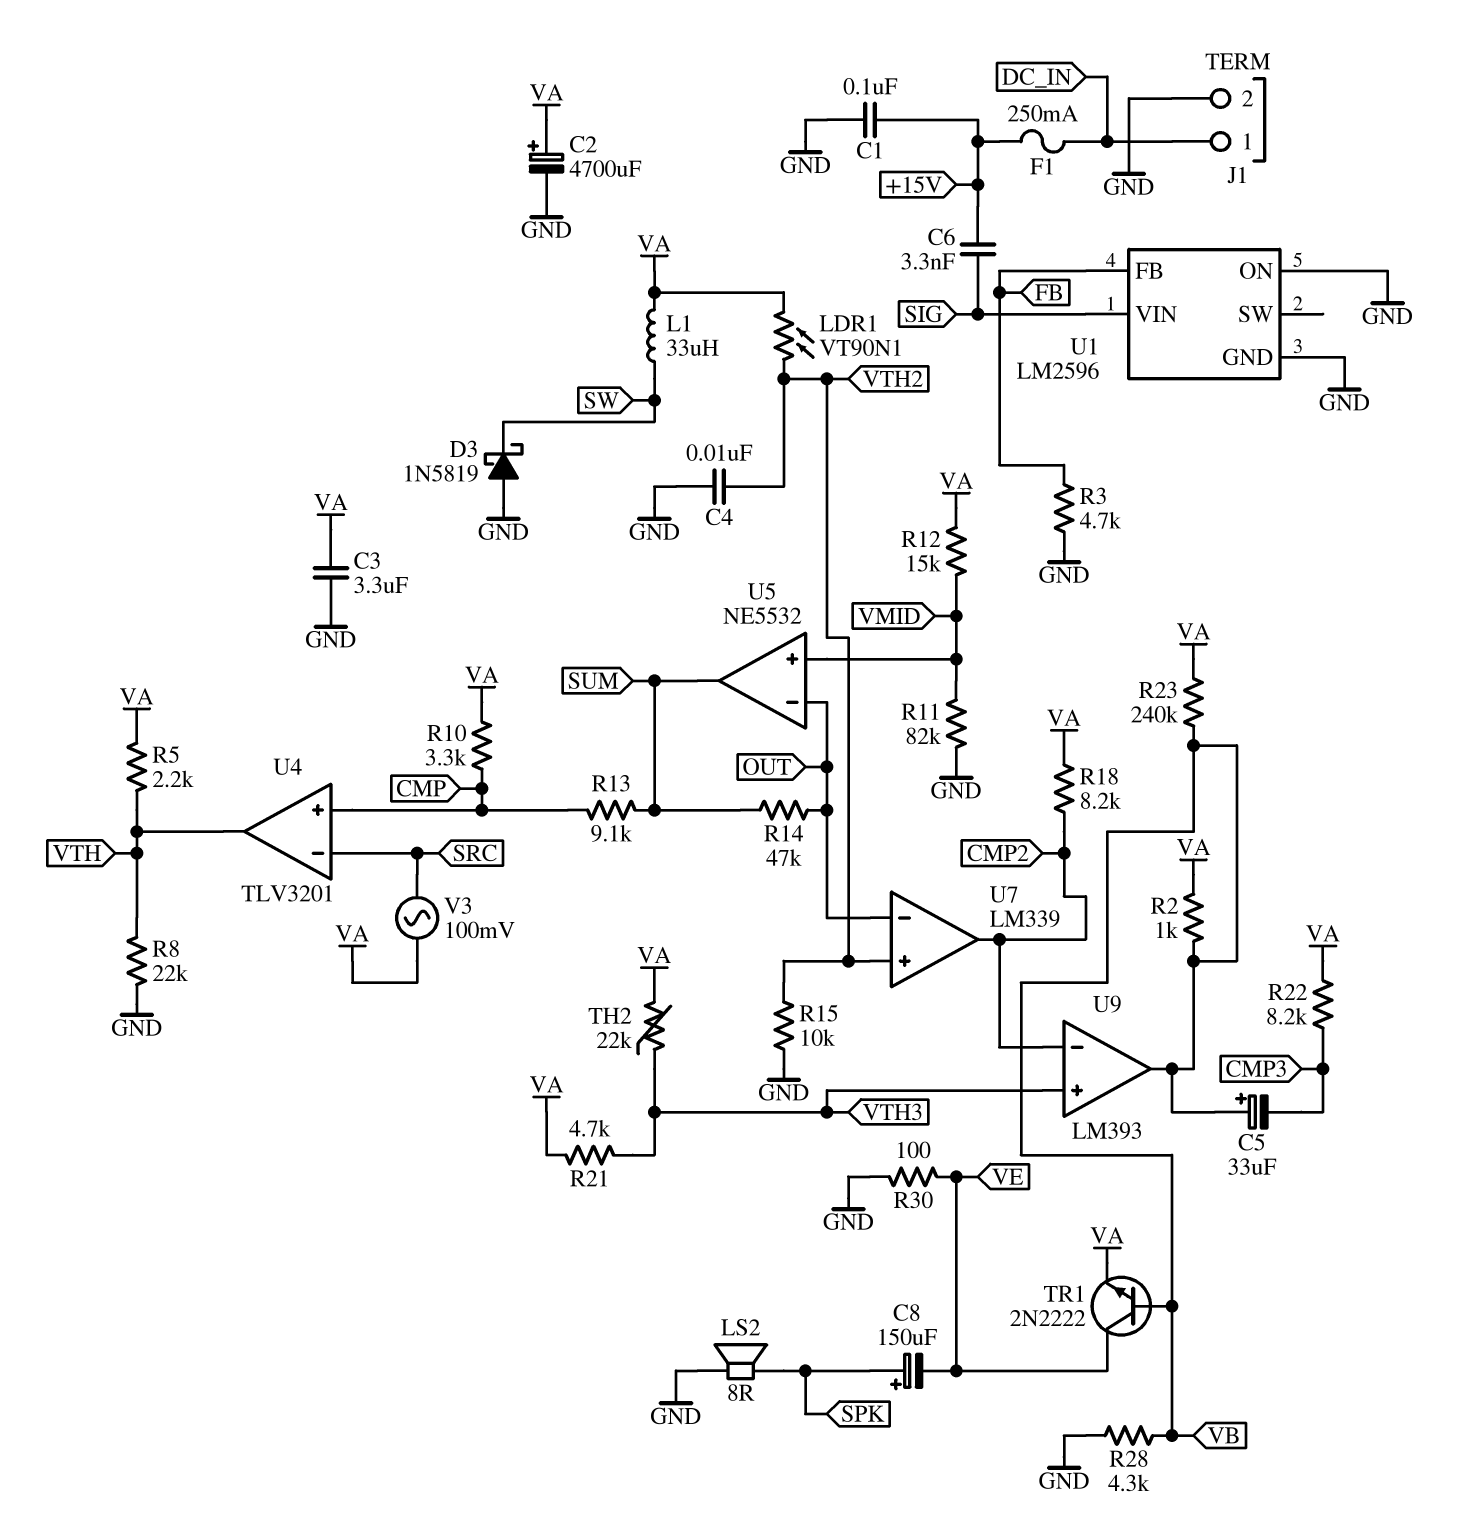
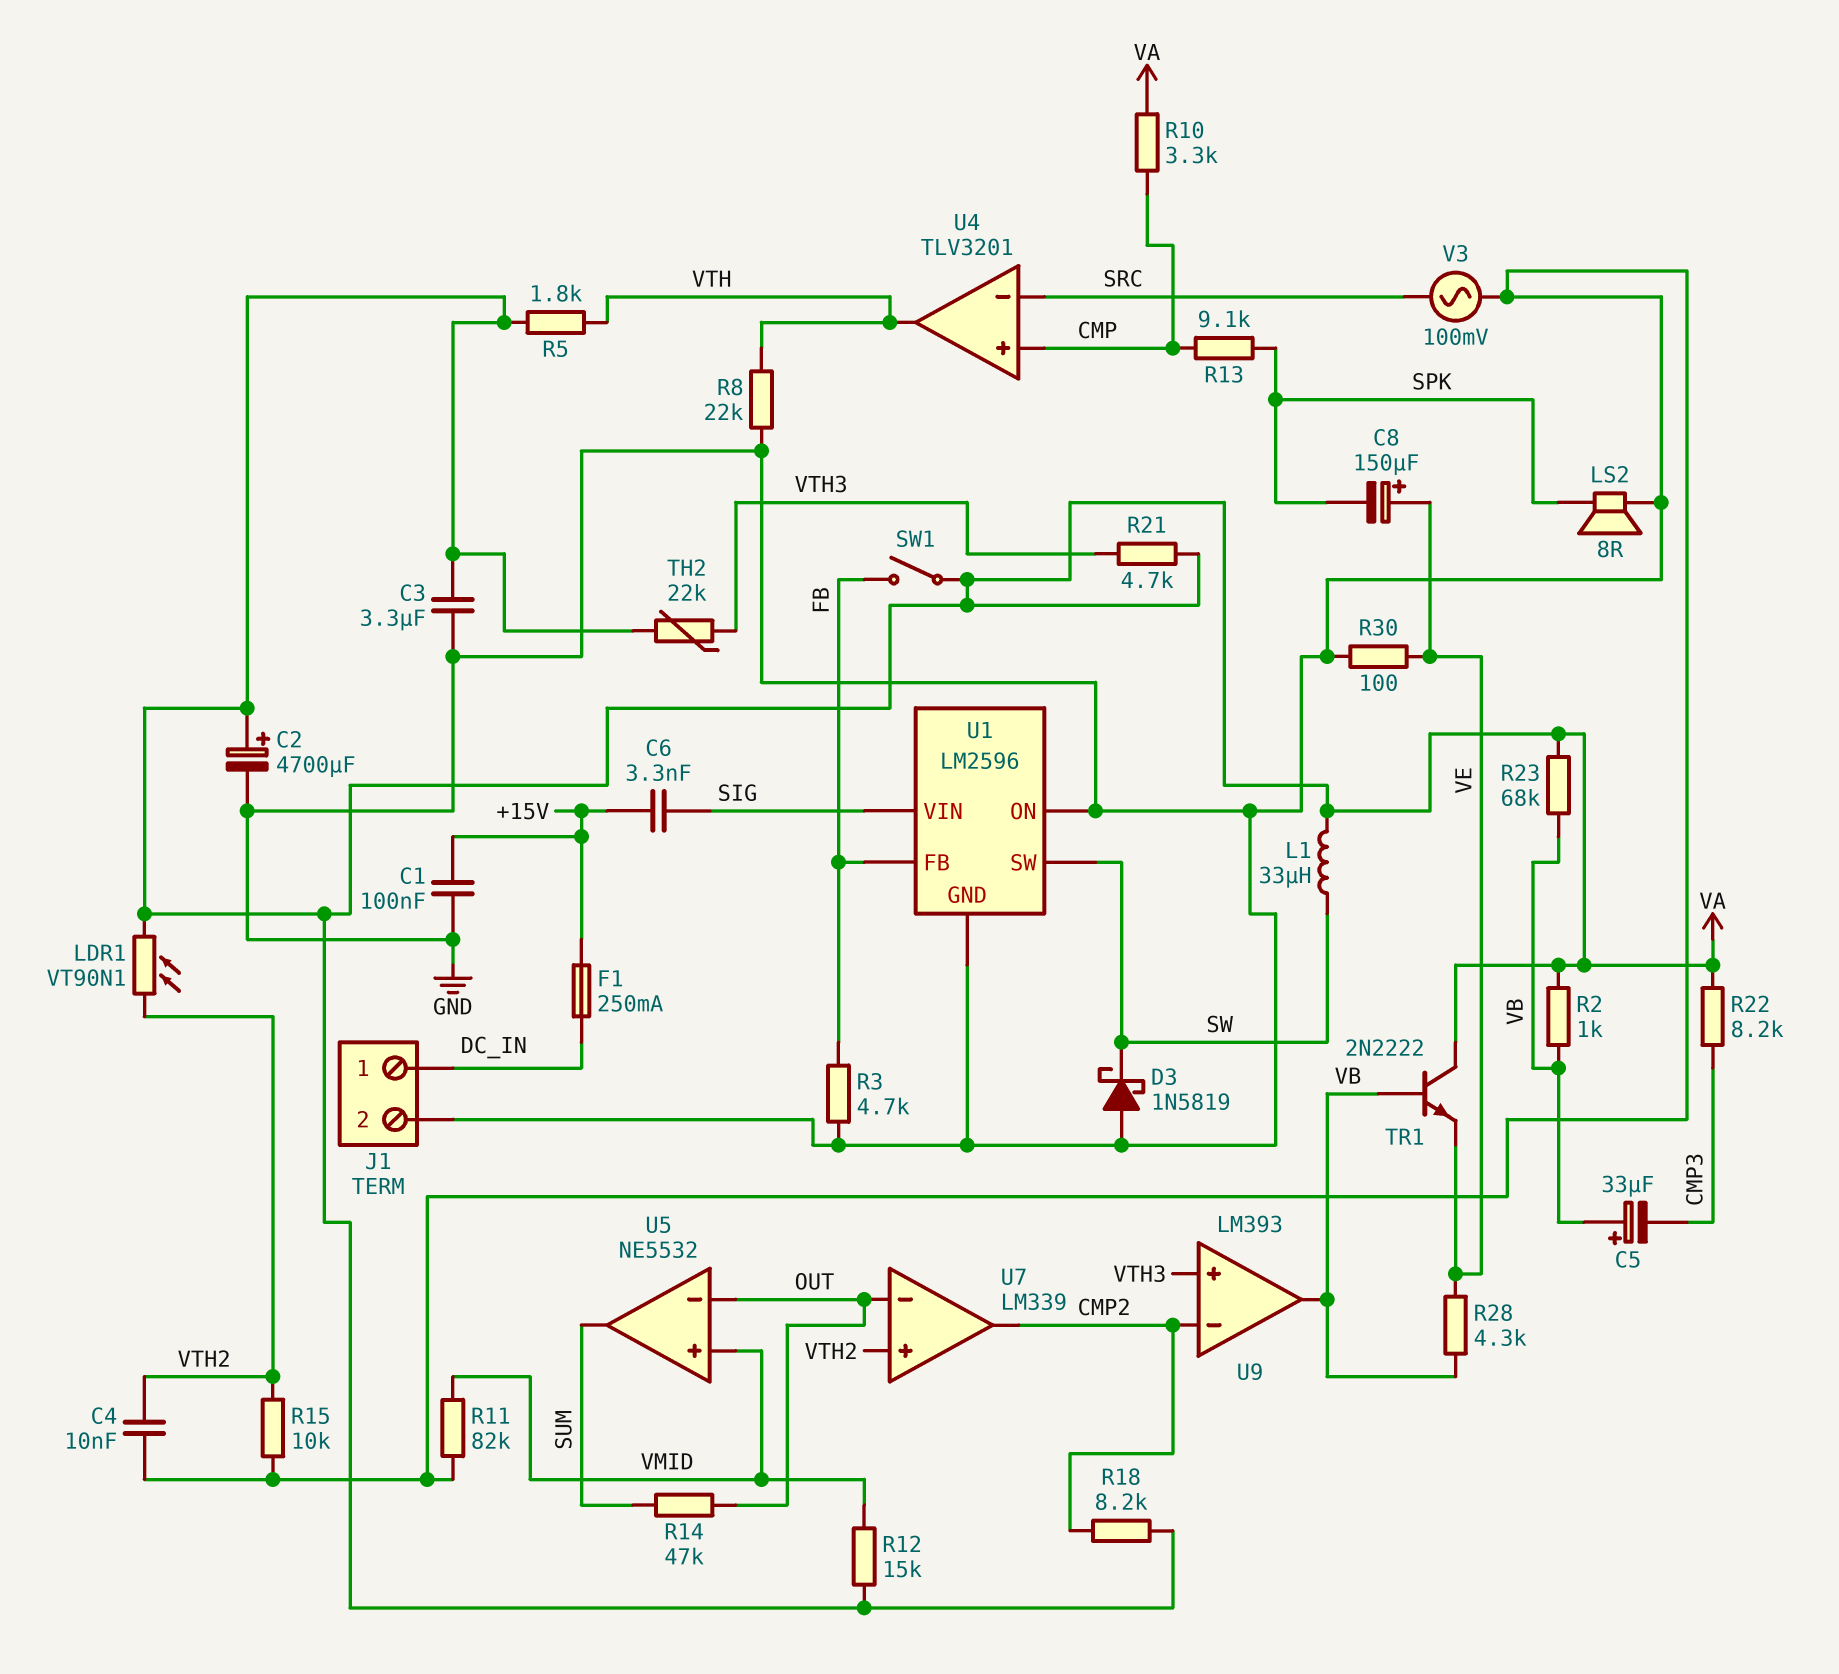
C8: 150uF (plus SPK, minus VE) -> 150uF (plus VE, minus SPK)
R5: 2.2k (VA, VTH) -> 1.8k (VA, VTH)
R13: 9.1k (CMP, SUM) -> 9.1k (CMP, SPK)
R23: 240k (VA, VB) -> 68k (VA, VB)
R28: 4.3k (GND, VB) -> 4.3k (VB, VE)
SW1: none -> switch (FB, VA)
TR1: NPN 2N2222 (B VB, C VE, E VA) -> NPN 2N2222 (B VB, C VA, E VE)
U1 pin SW: none -> SW
V3: AC 100mV (SRC, VA) -> AC 100mV (GND, SRC)

